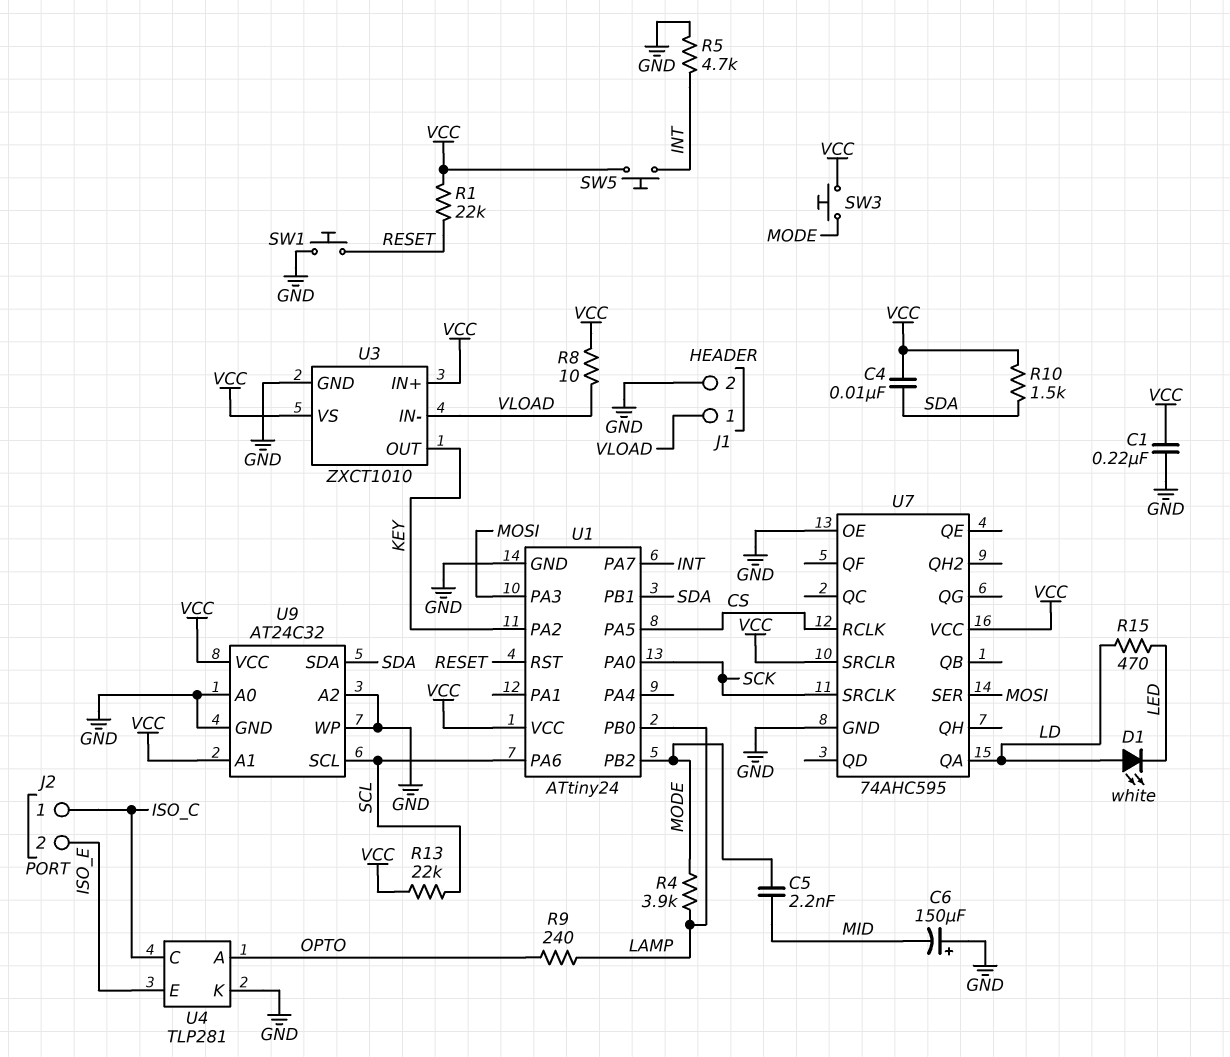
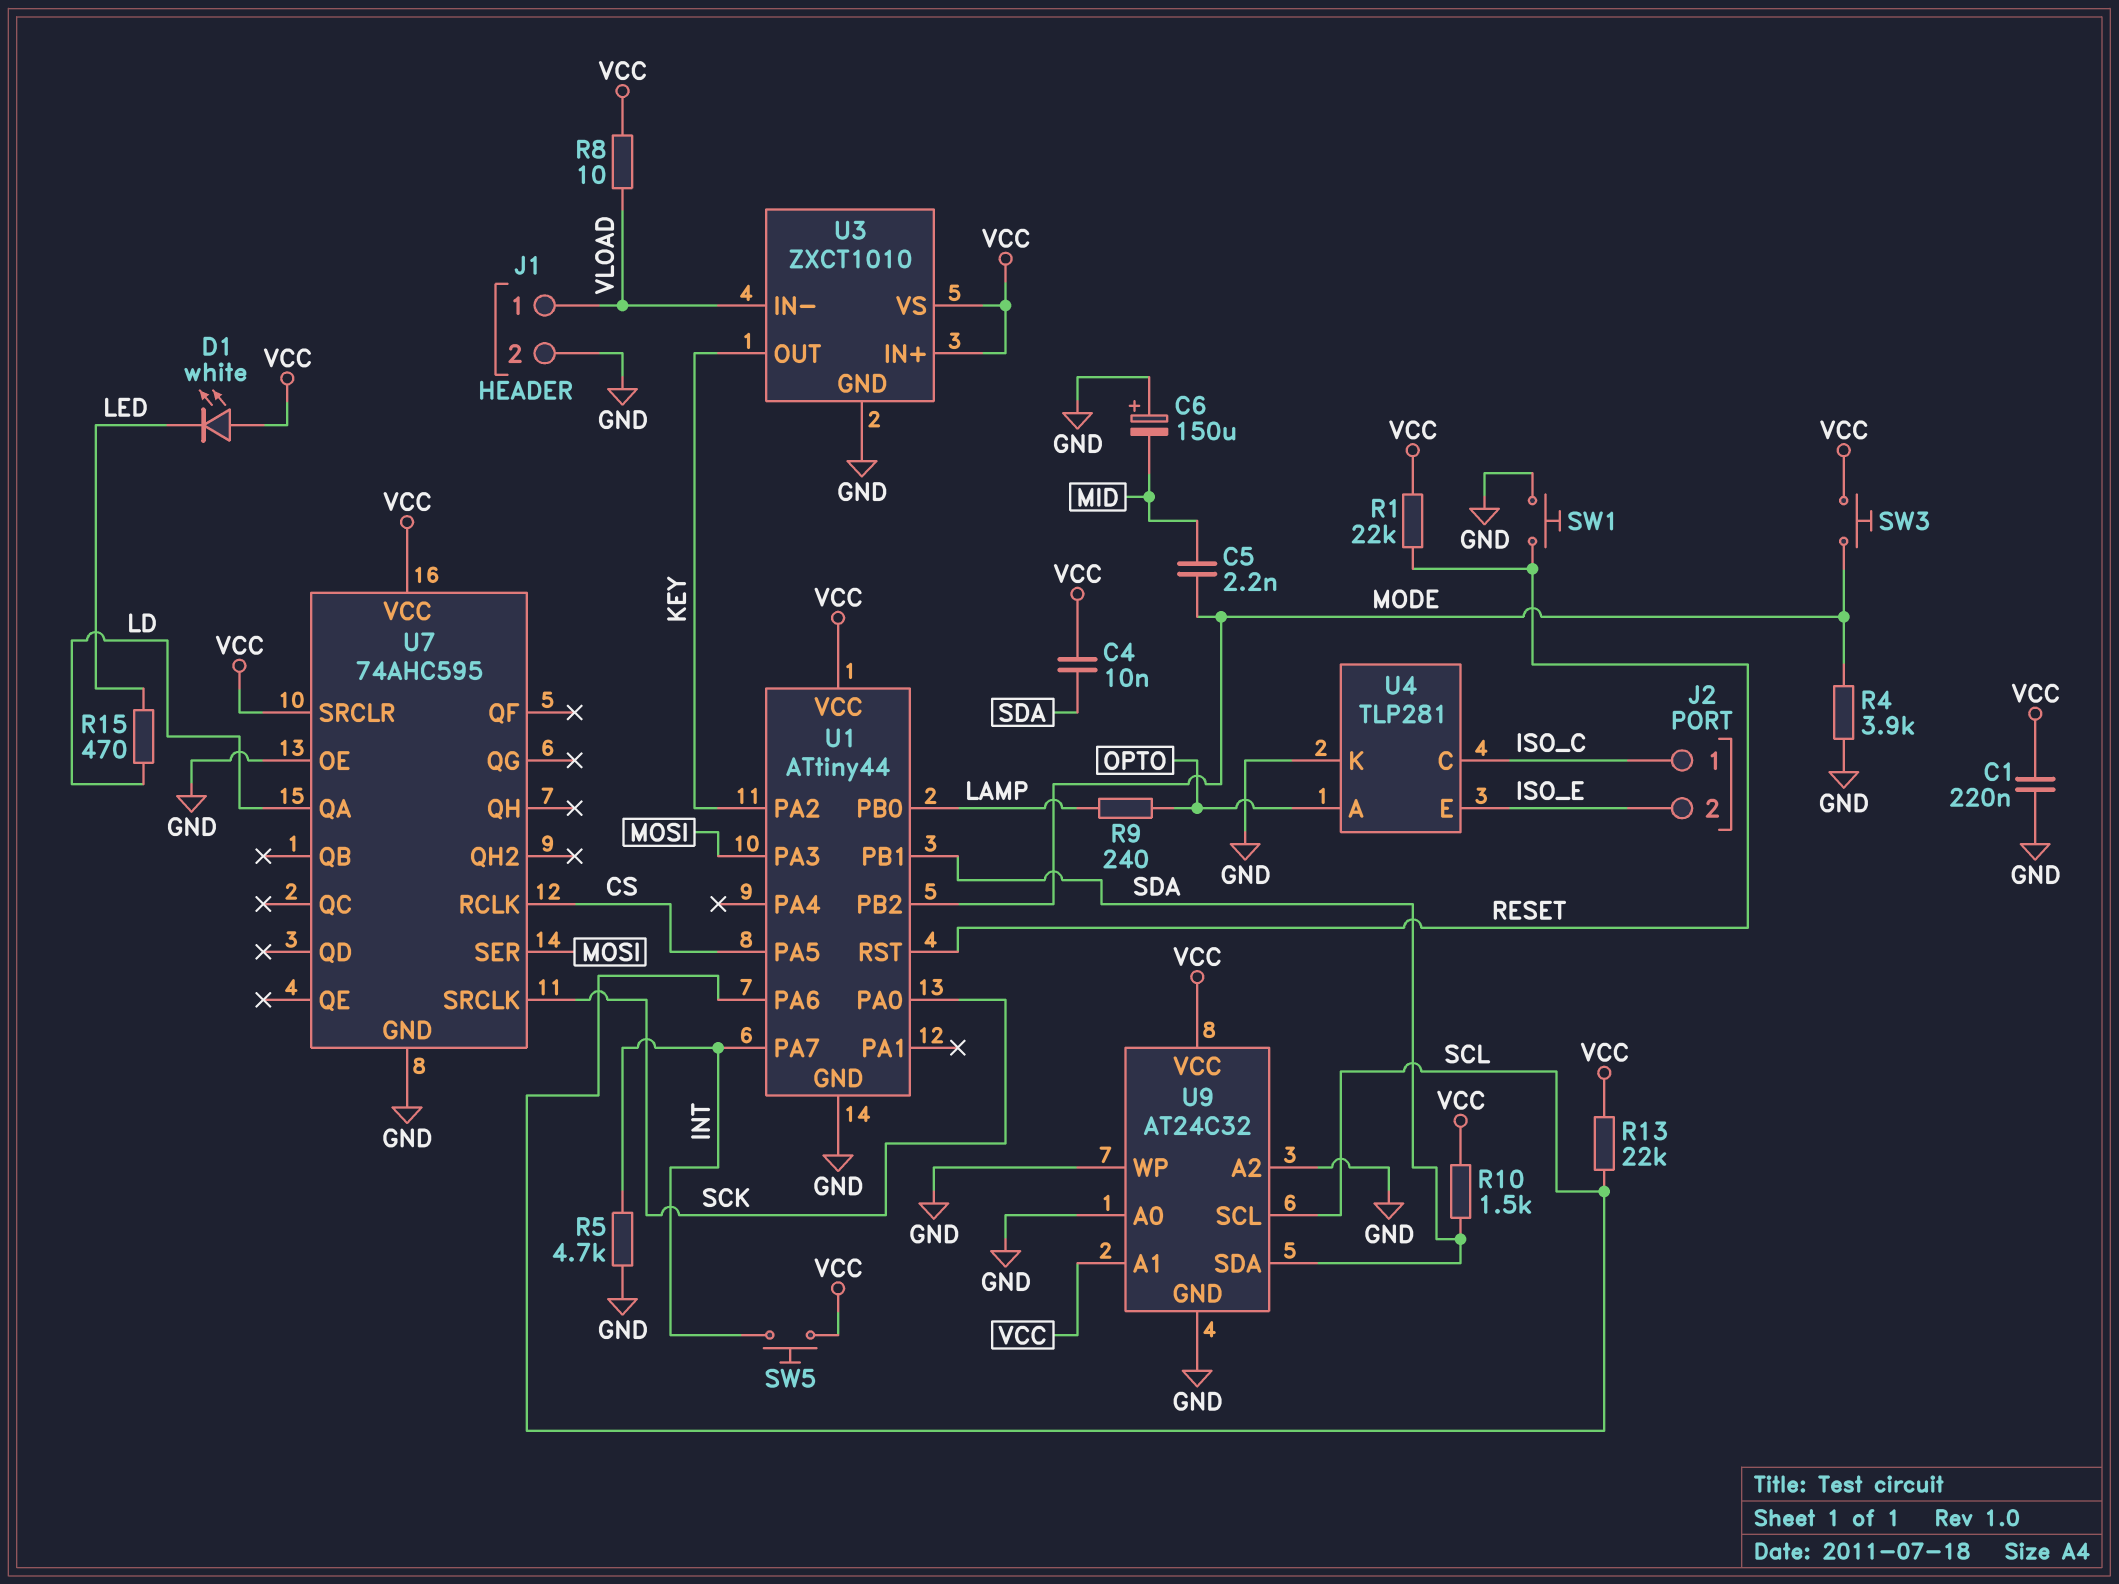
D1: LED white (A LD, K LED) -> LED white (A VCC, K LED)
R4: 3.9k (LAMP, MODE) -> 3.9k (GND, MODE)
U1: ATtiny24 -> ATtiny44

